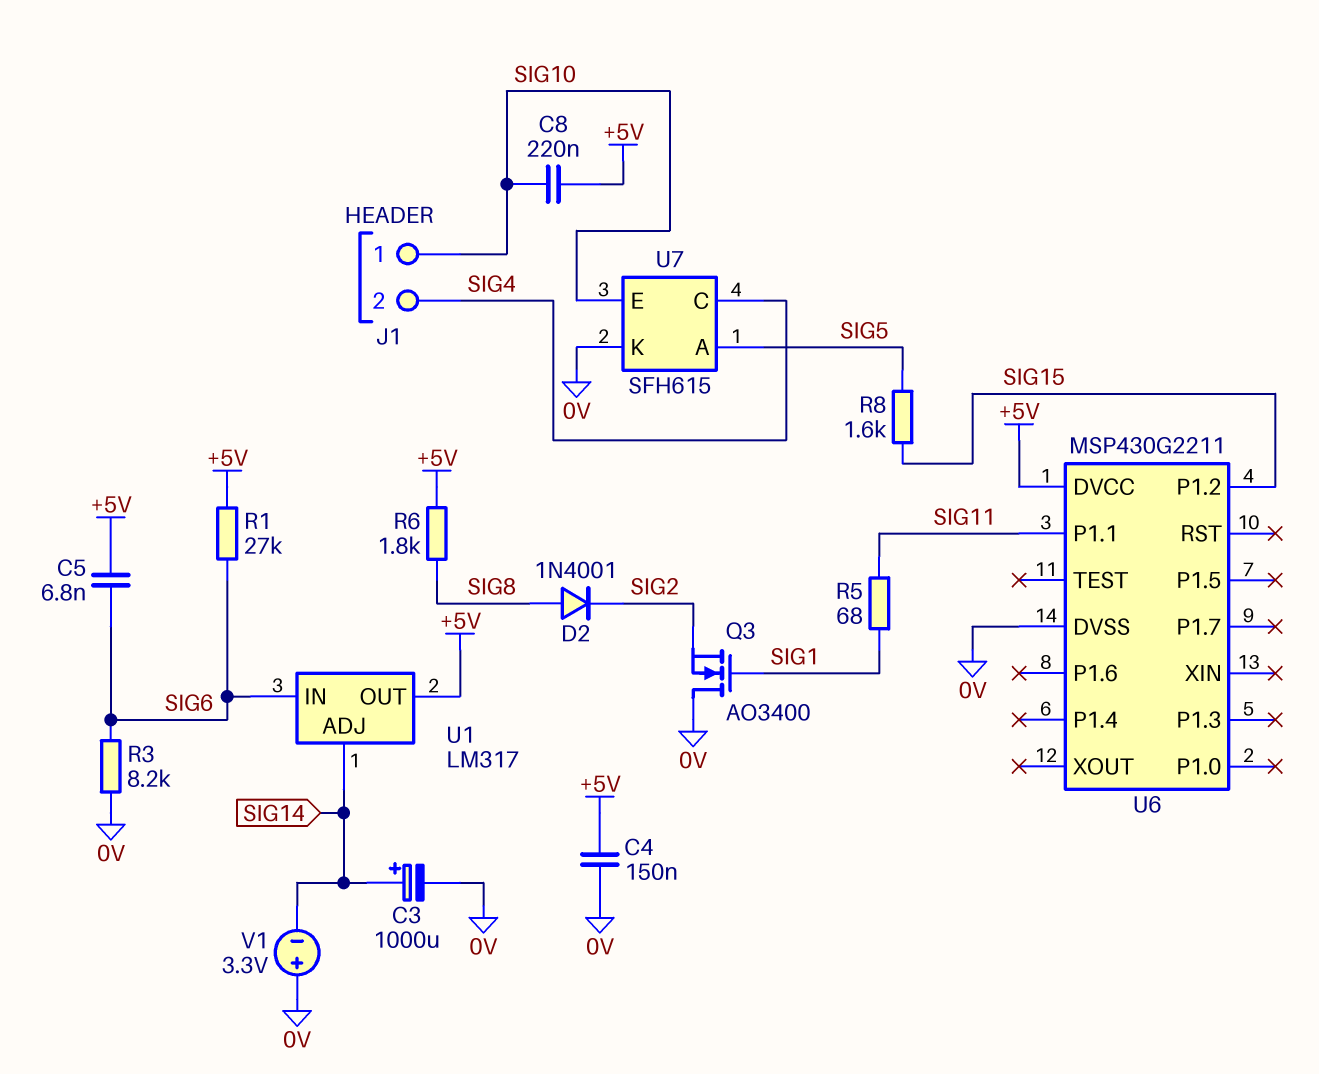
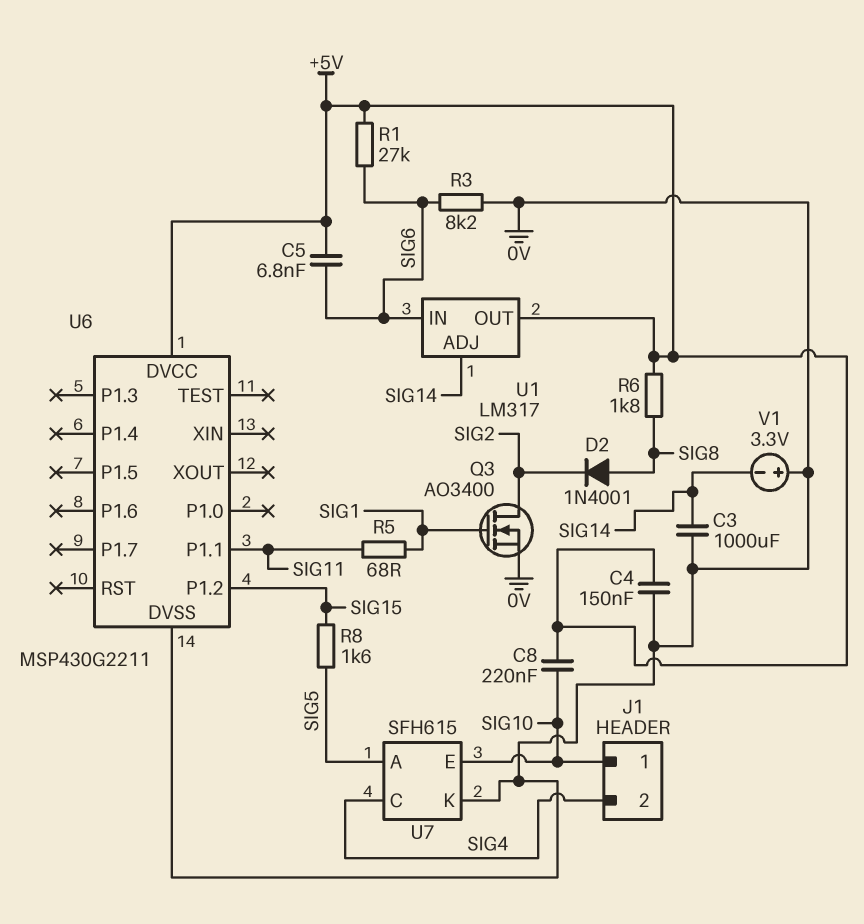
C3: 1000uF (plus SIG14, minus 0V) -> 1000uF (0V, SIG14)
Q3: NMOS AO3400 (G SIG1, D 0V, S SIG2) -> NMOS AO3400 (G SIG1, D SIG2, S 0V)

